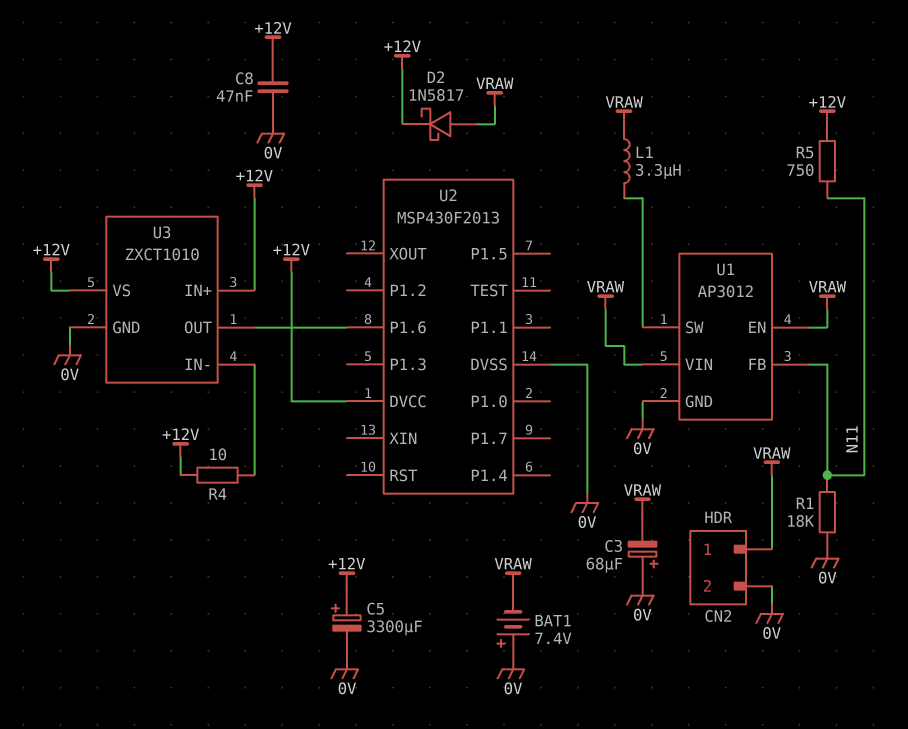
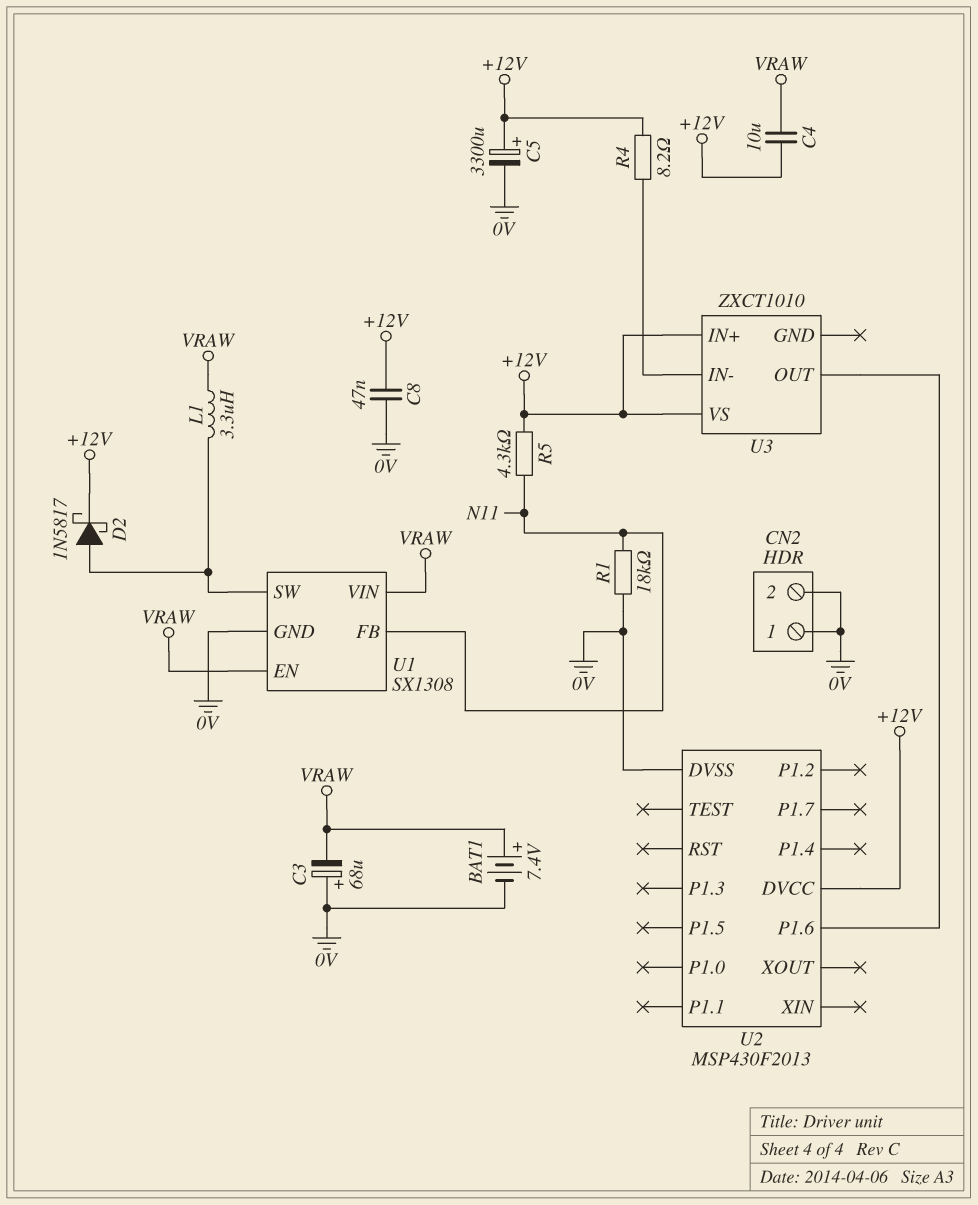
BAT1: 7.4V (plus 0V, minus VRAW) -> 7.4V (plus VRAW, minus 0V)
C4: none -> 10uF (+12V, VRAW)
CN2 pin 1: VRAW -> 0V
D2: schottky 1N5817 (A VRAW, K +12V) -> schottky 1N5817 (A U1/SW, K +12V)
R4: 10 (+12V, U3/IN-) -> 8.2 (+12V, U3/IN-)
R5: 750 (+12V, N11) -> 4.3k (+12V, N11)
U1: AP3012 -> SX1308
U3 pin GND: 0V -> none

